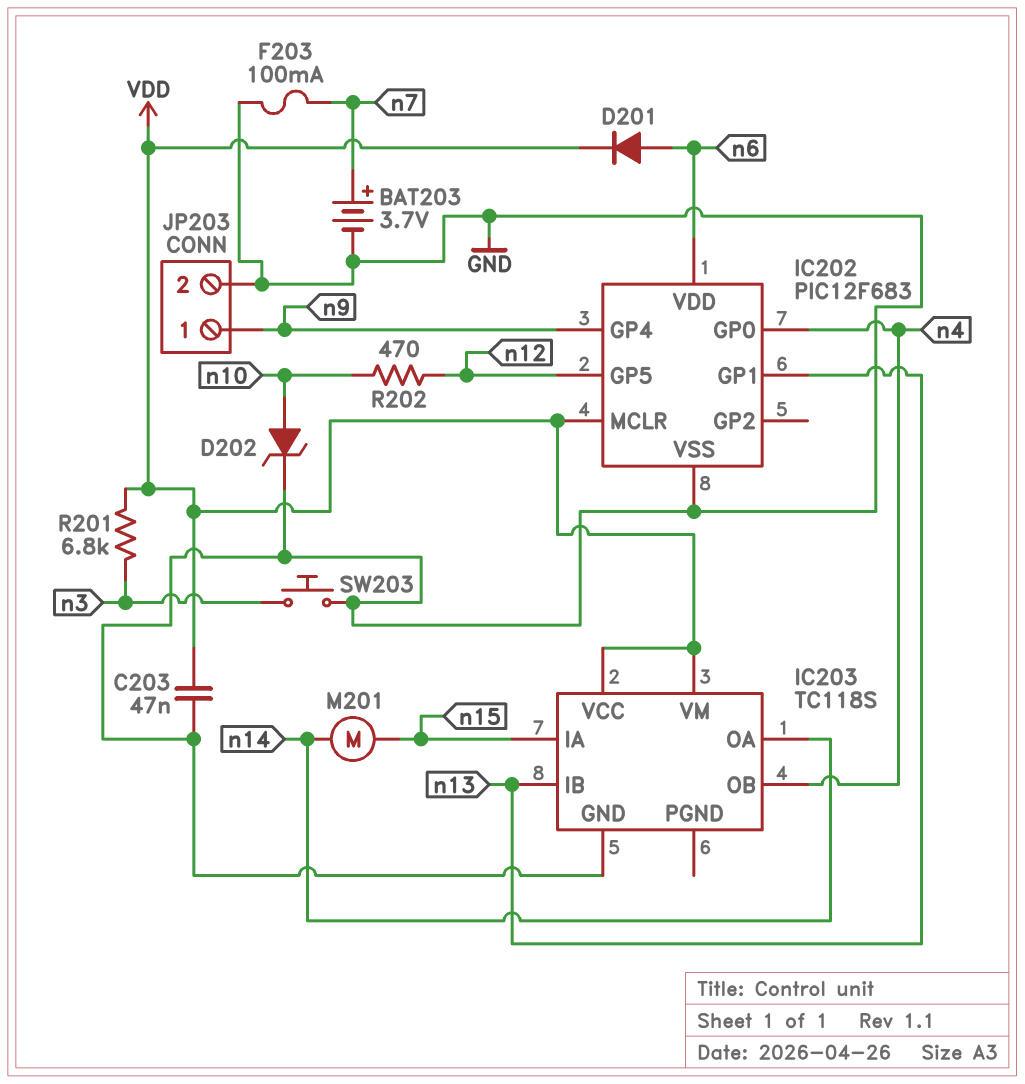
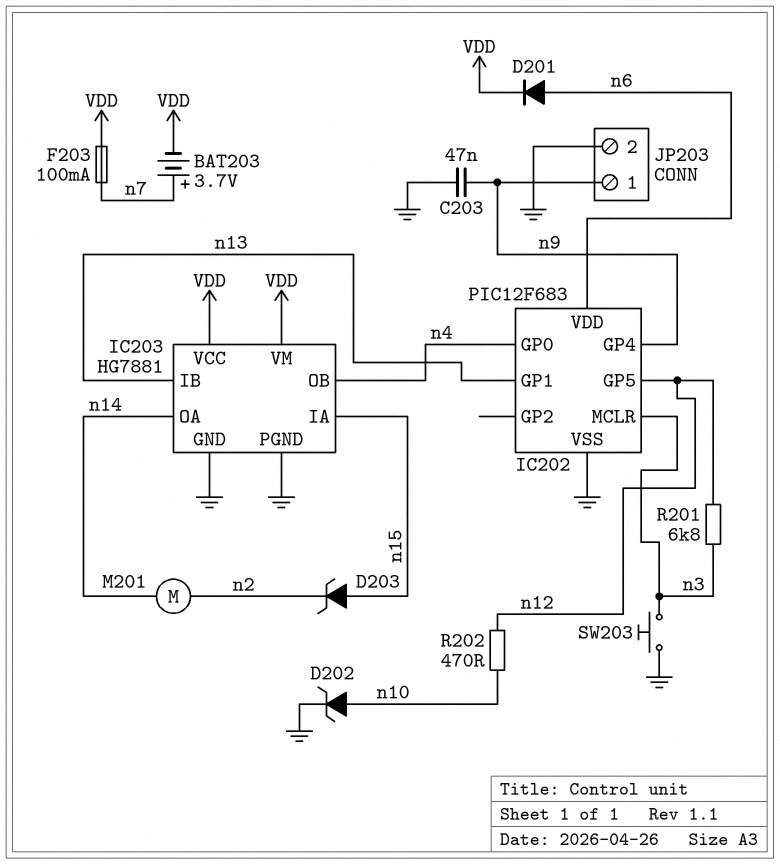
BAT203: 3.7V (plus n7, minus GND) -> 3.7V (plus n7, minus VDD)
C203: 47nF (GND, VDD) -> 47nF (GND, n9)
D203: none -> zener (A n15, K n2)
F203: 100mA (GND, n7) -> 100mA (VDD, n7)
IC202 pin MCLR: VDD -> n3
IC203: TC118S -> HG7881
IC203 pin PGND: none -> GND
M201: motor (n14, n15) -> motor (n2, n14)
R201: 6.8k (VDD, n3) -> 6.8k (n3, n12)

